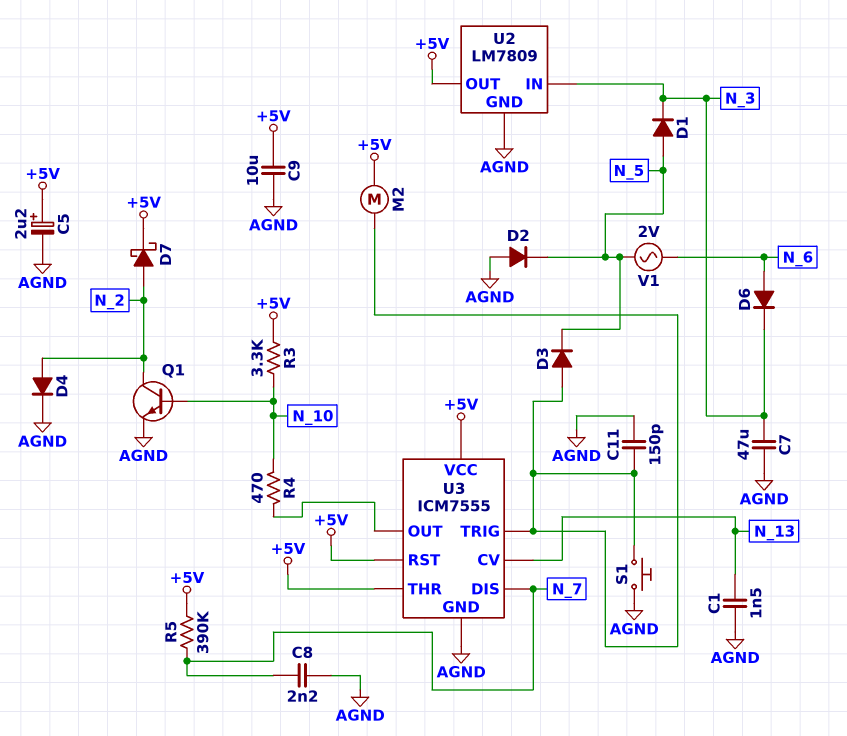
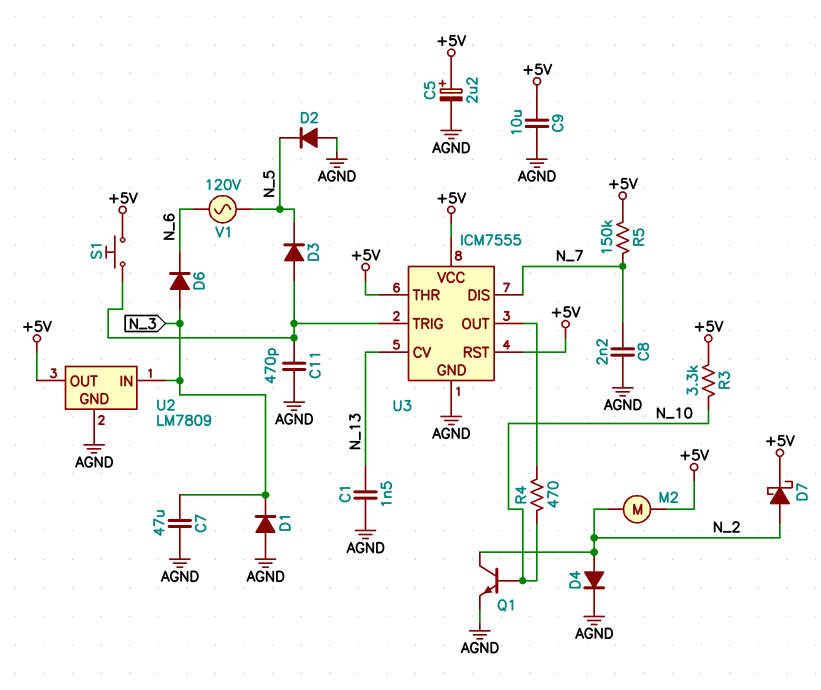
C11: 150pF (AGND, U3/TRIG) -> 470pF (AGND, U3/TRIG)
D1: diode (A N_5, K N_3) -> diode (A AGND, K N_3)
D6: diode (A N_6, K N_3) -> diode (A N_3, K N_6)
M2: motor (+5V, U3/TRIG) -> motor (+5V, N_2)
R5: 390k (+5V, N_7) -> 150k (+5V, N_7)
S1: button (AGND, U3/TRIG) -> button (+5V, U3/TRIG)
V1: AC 2V (N_5, N_6) -> AC 120V (N_5, N_6)

